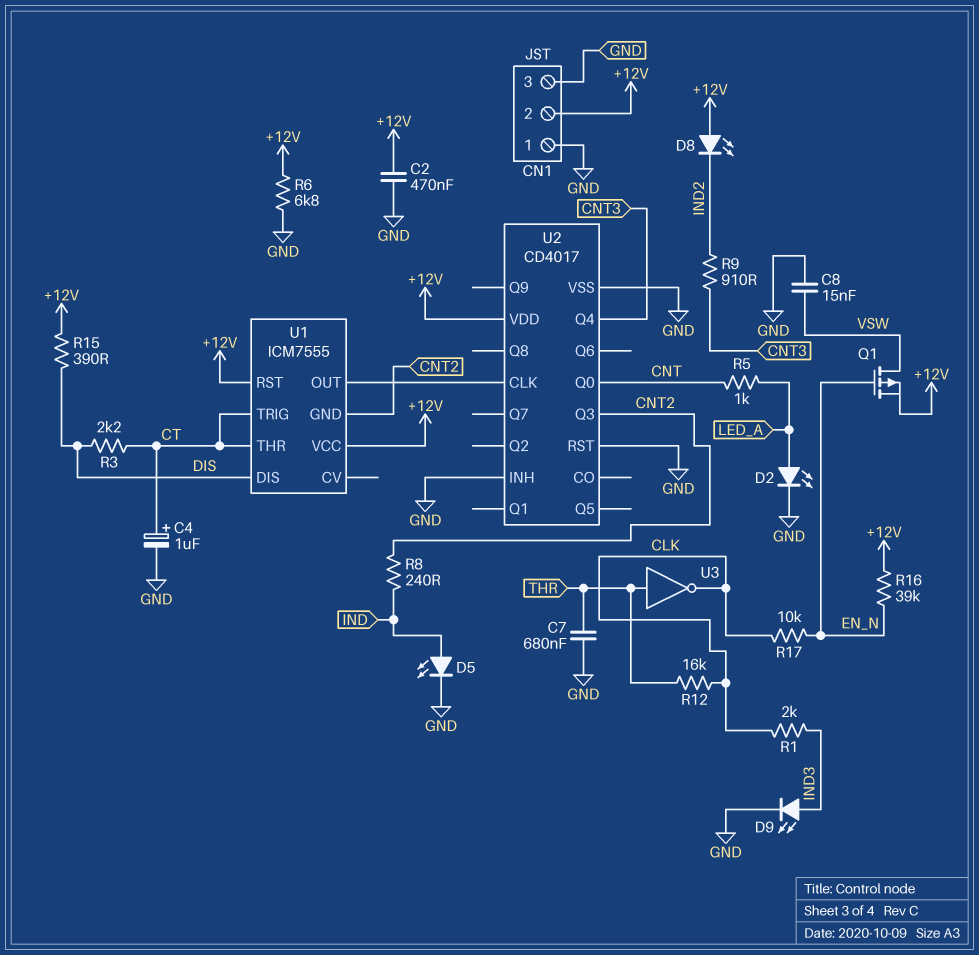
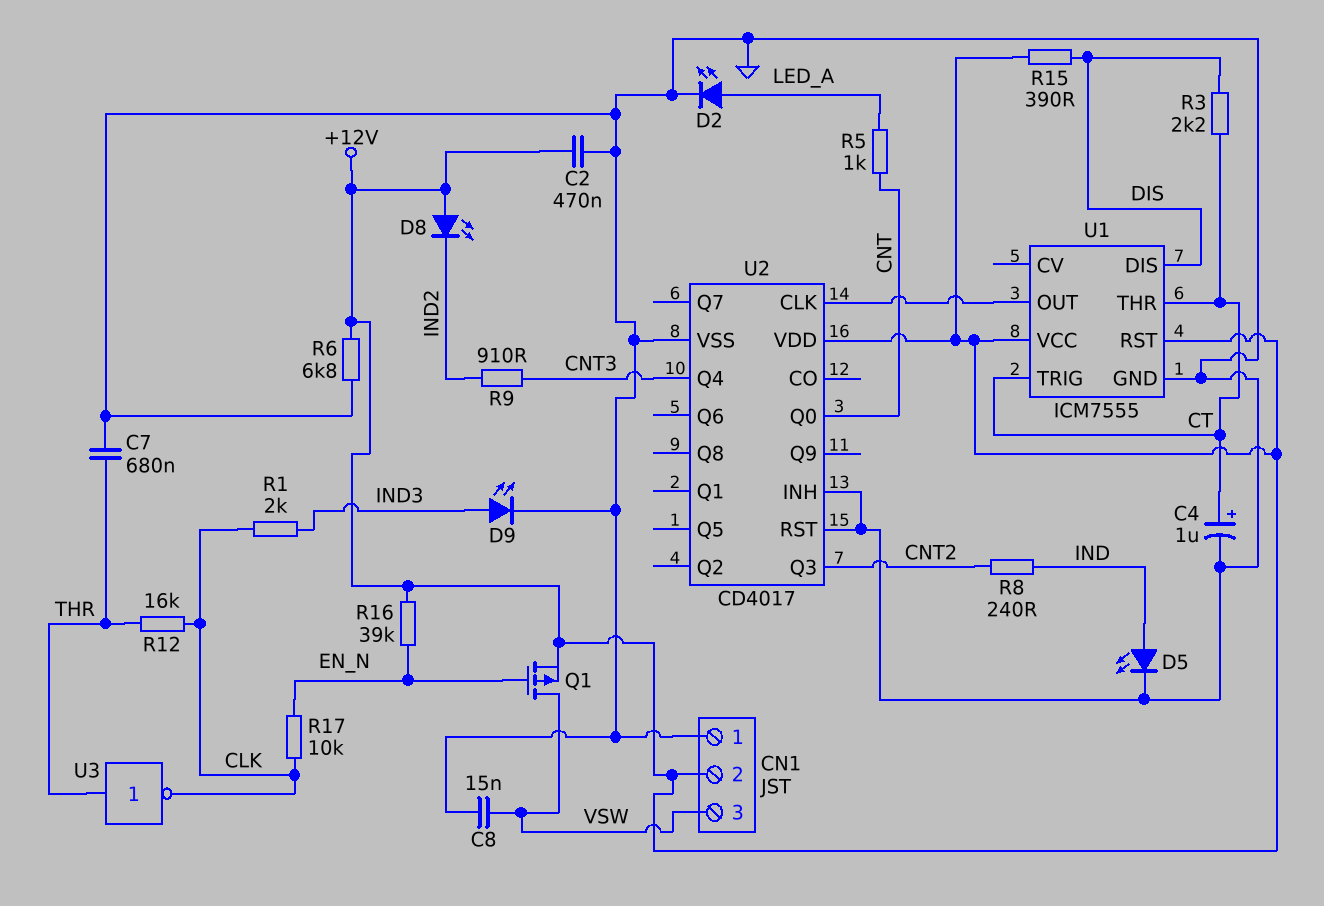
CN1 pin 3: GND -> VSW
U1 pin GND: CNT2 -> GND

